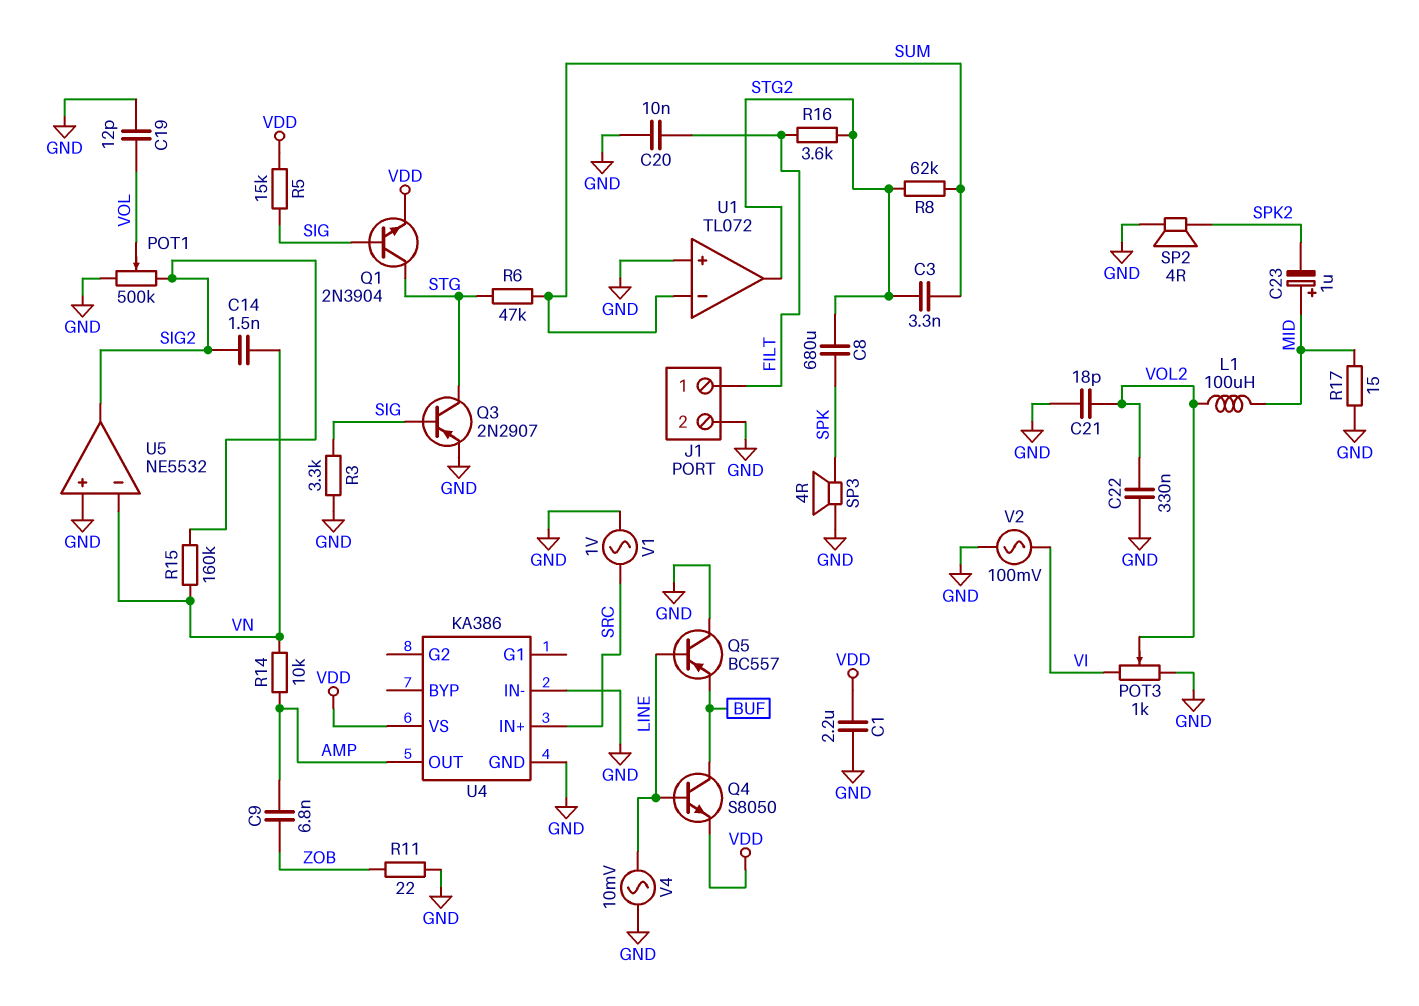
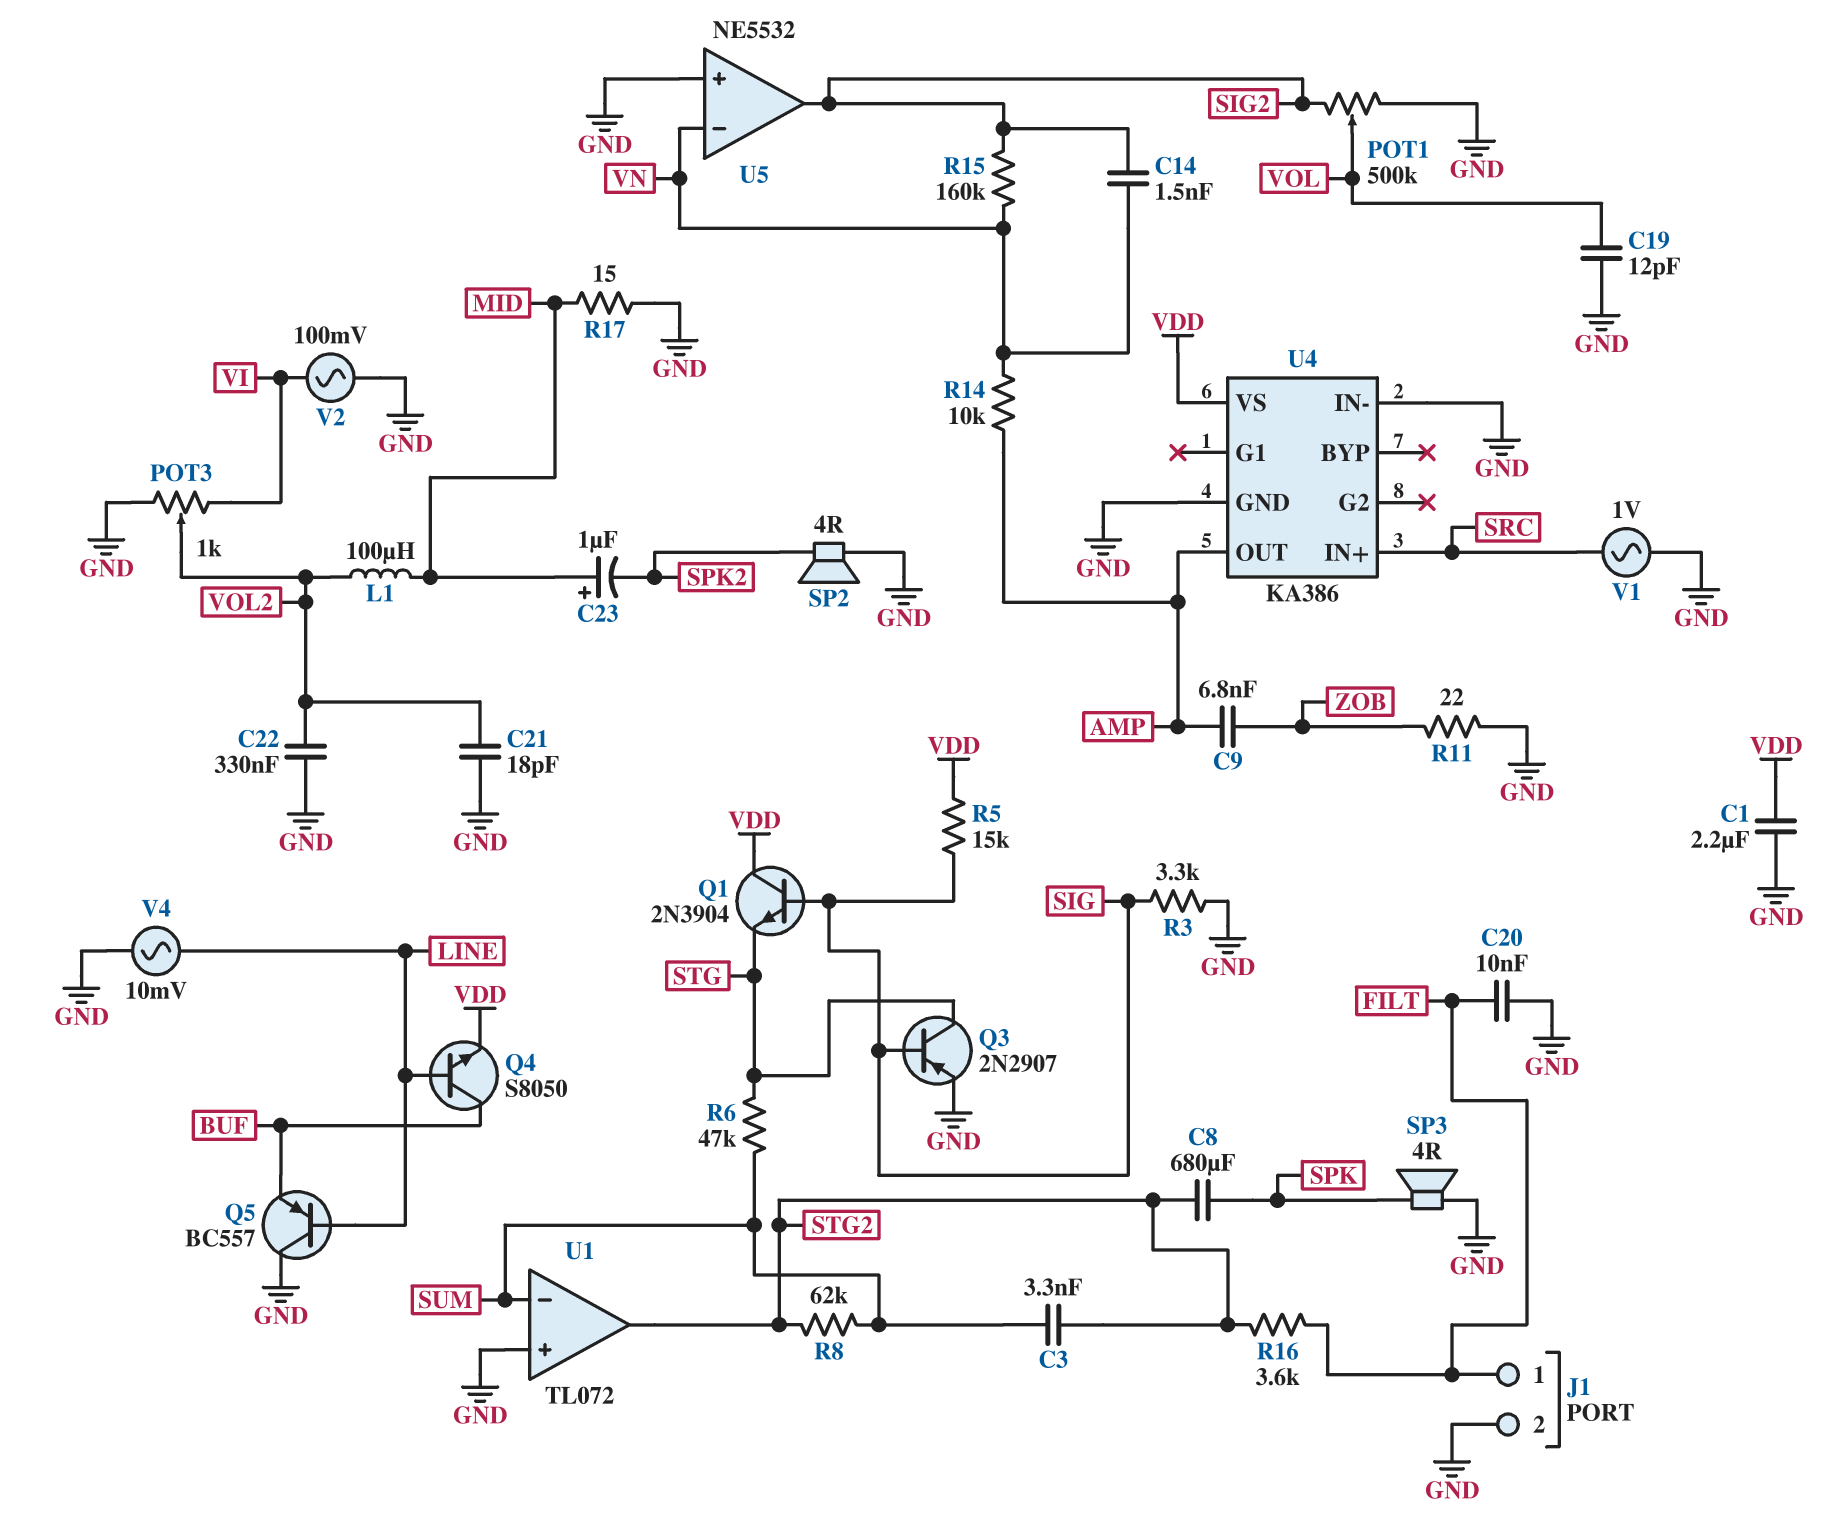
Q1: NPN 2N3904 (B SIG, C STG, E VDD) -> NPN 2N3904 (B SIG, C VDD, E STG)

